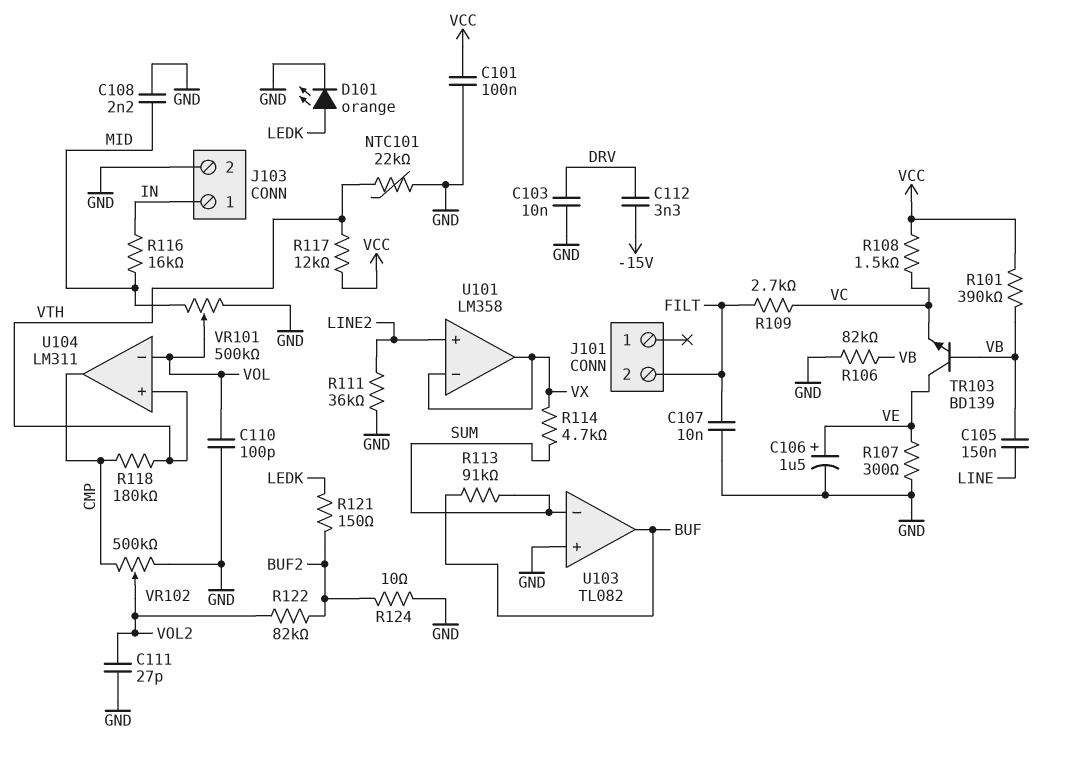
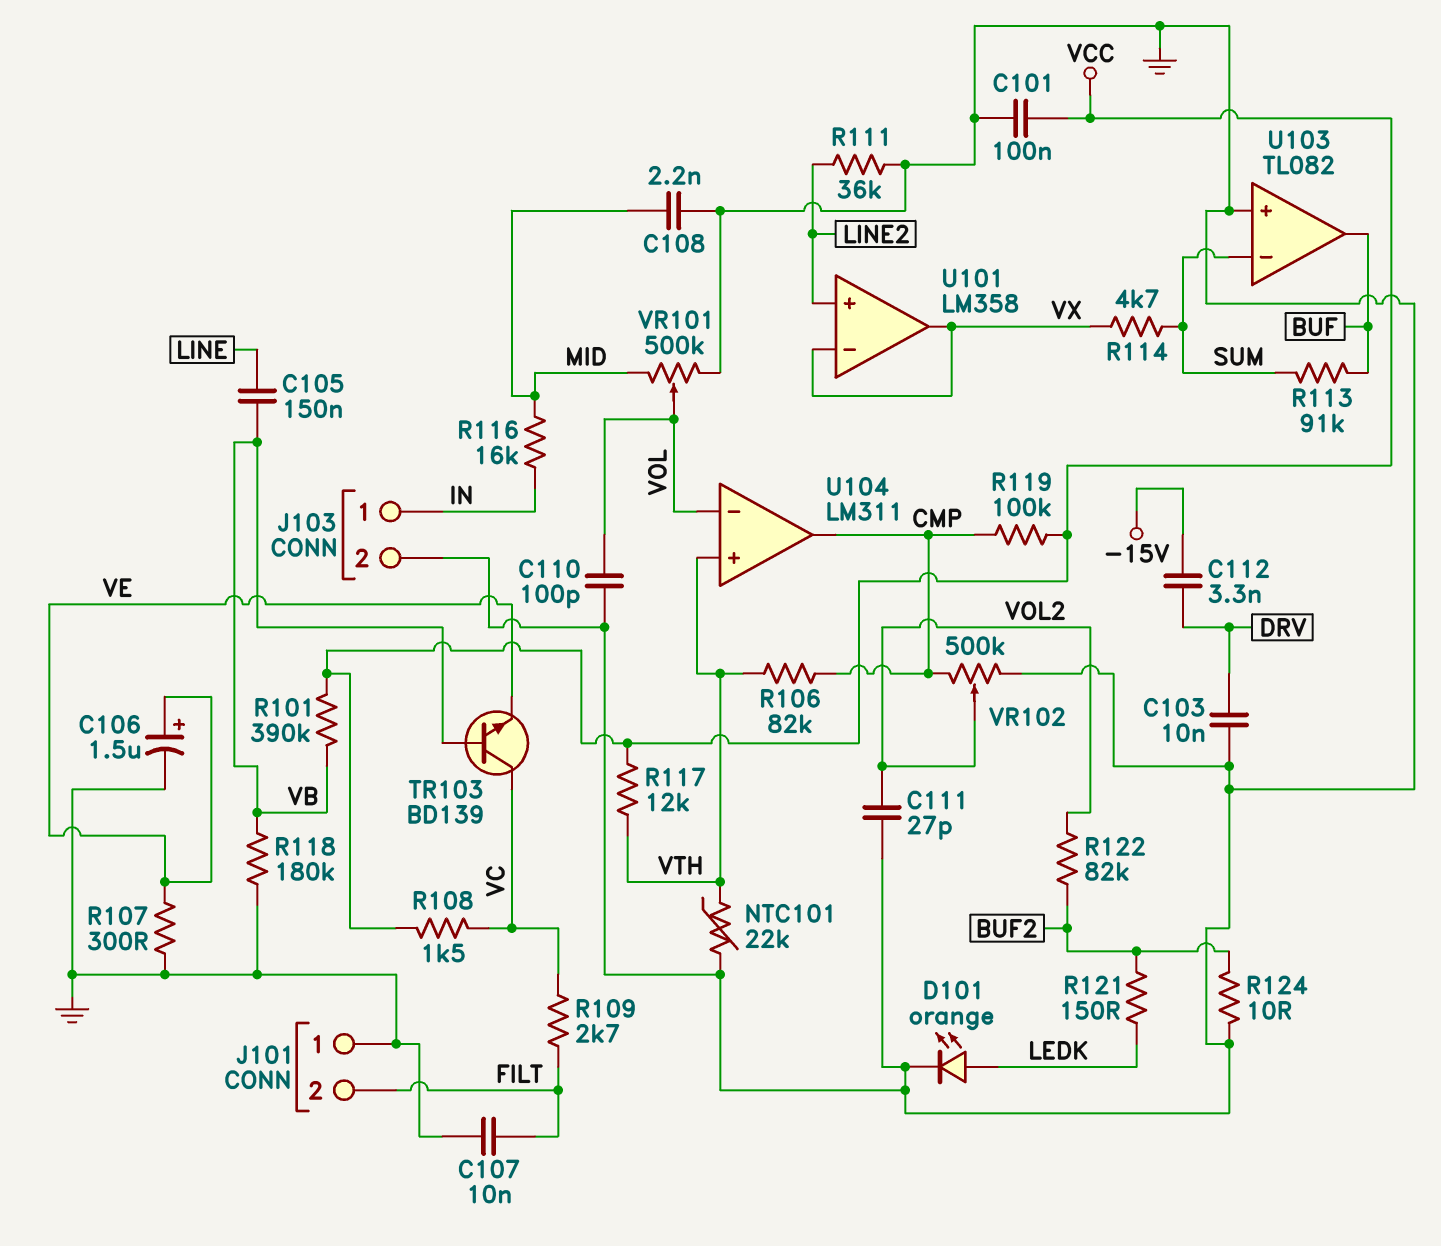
J101 pin 1: none -> GND
R106: 82k (GND, VB) -> 82k (CMP, VTH)
R118: 180k (CMP, VTH) -> 180k (GND, VB)
R119: none -> 100k (CMP, VCC)
TR103: NPN BD139 (B VB, C VE, E VC) -> NPN BD139 (B VB, C VC, E VE)

